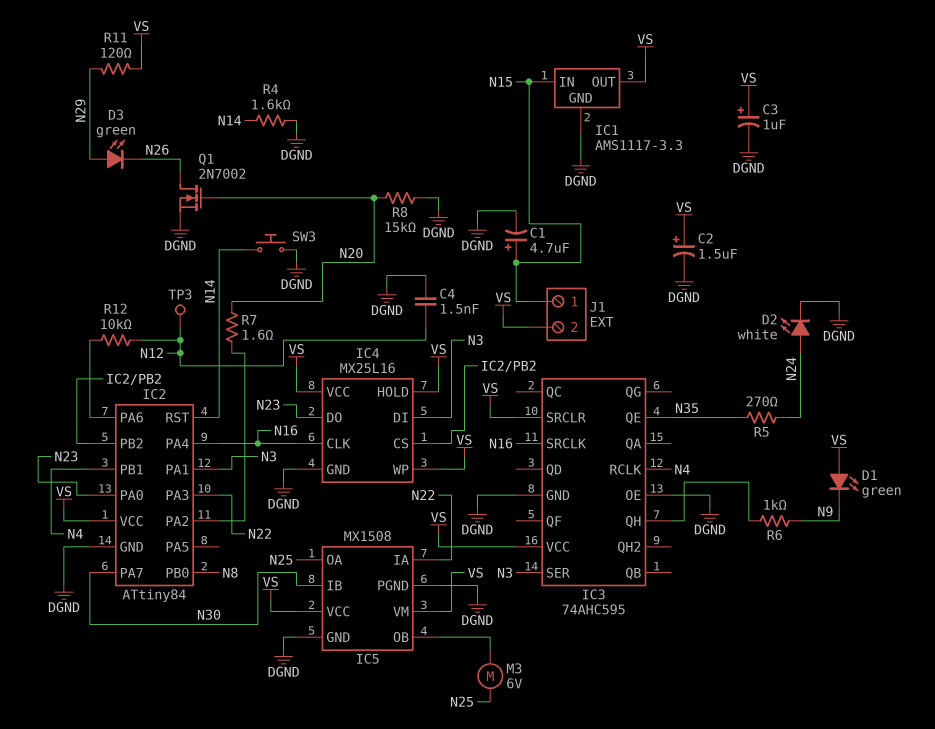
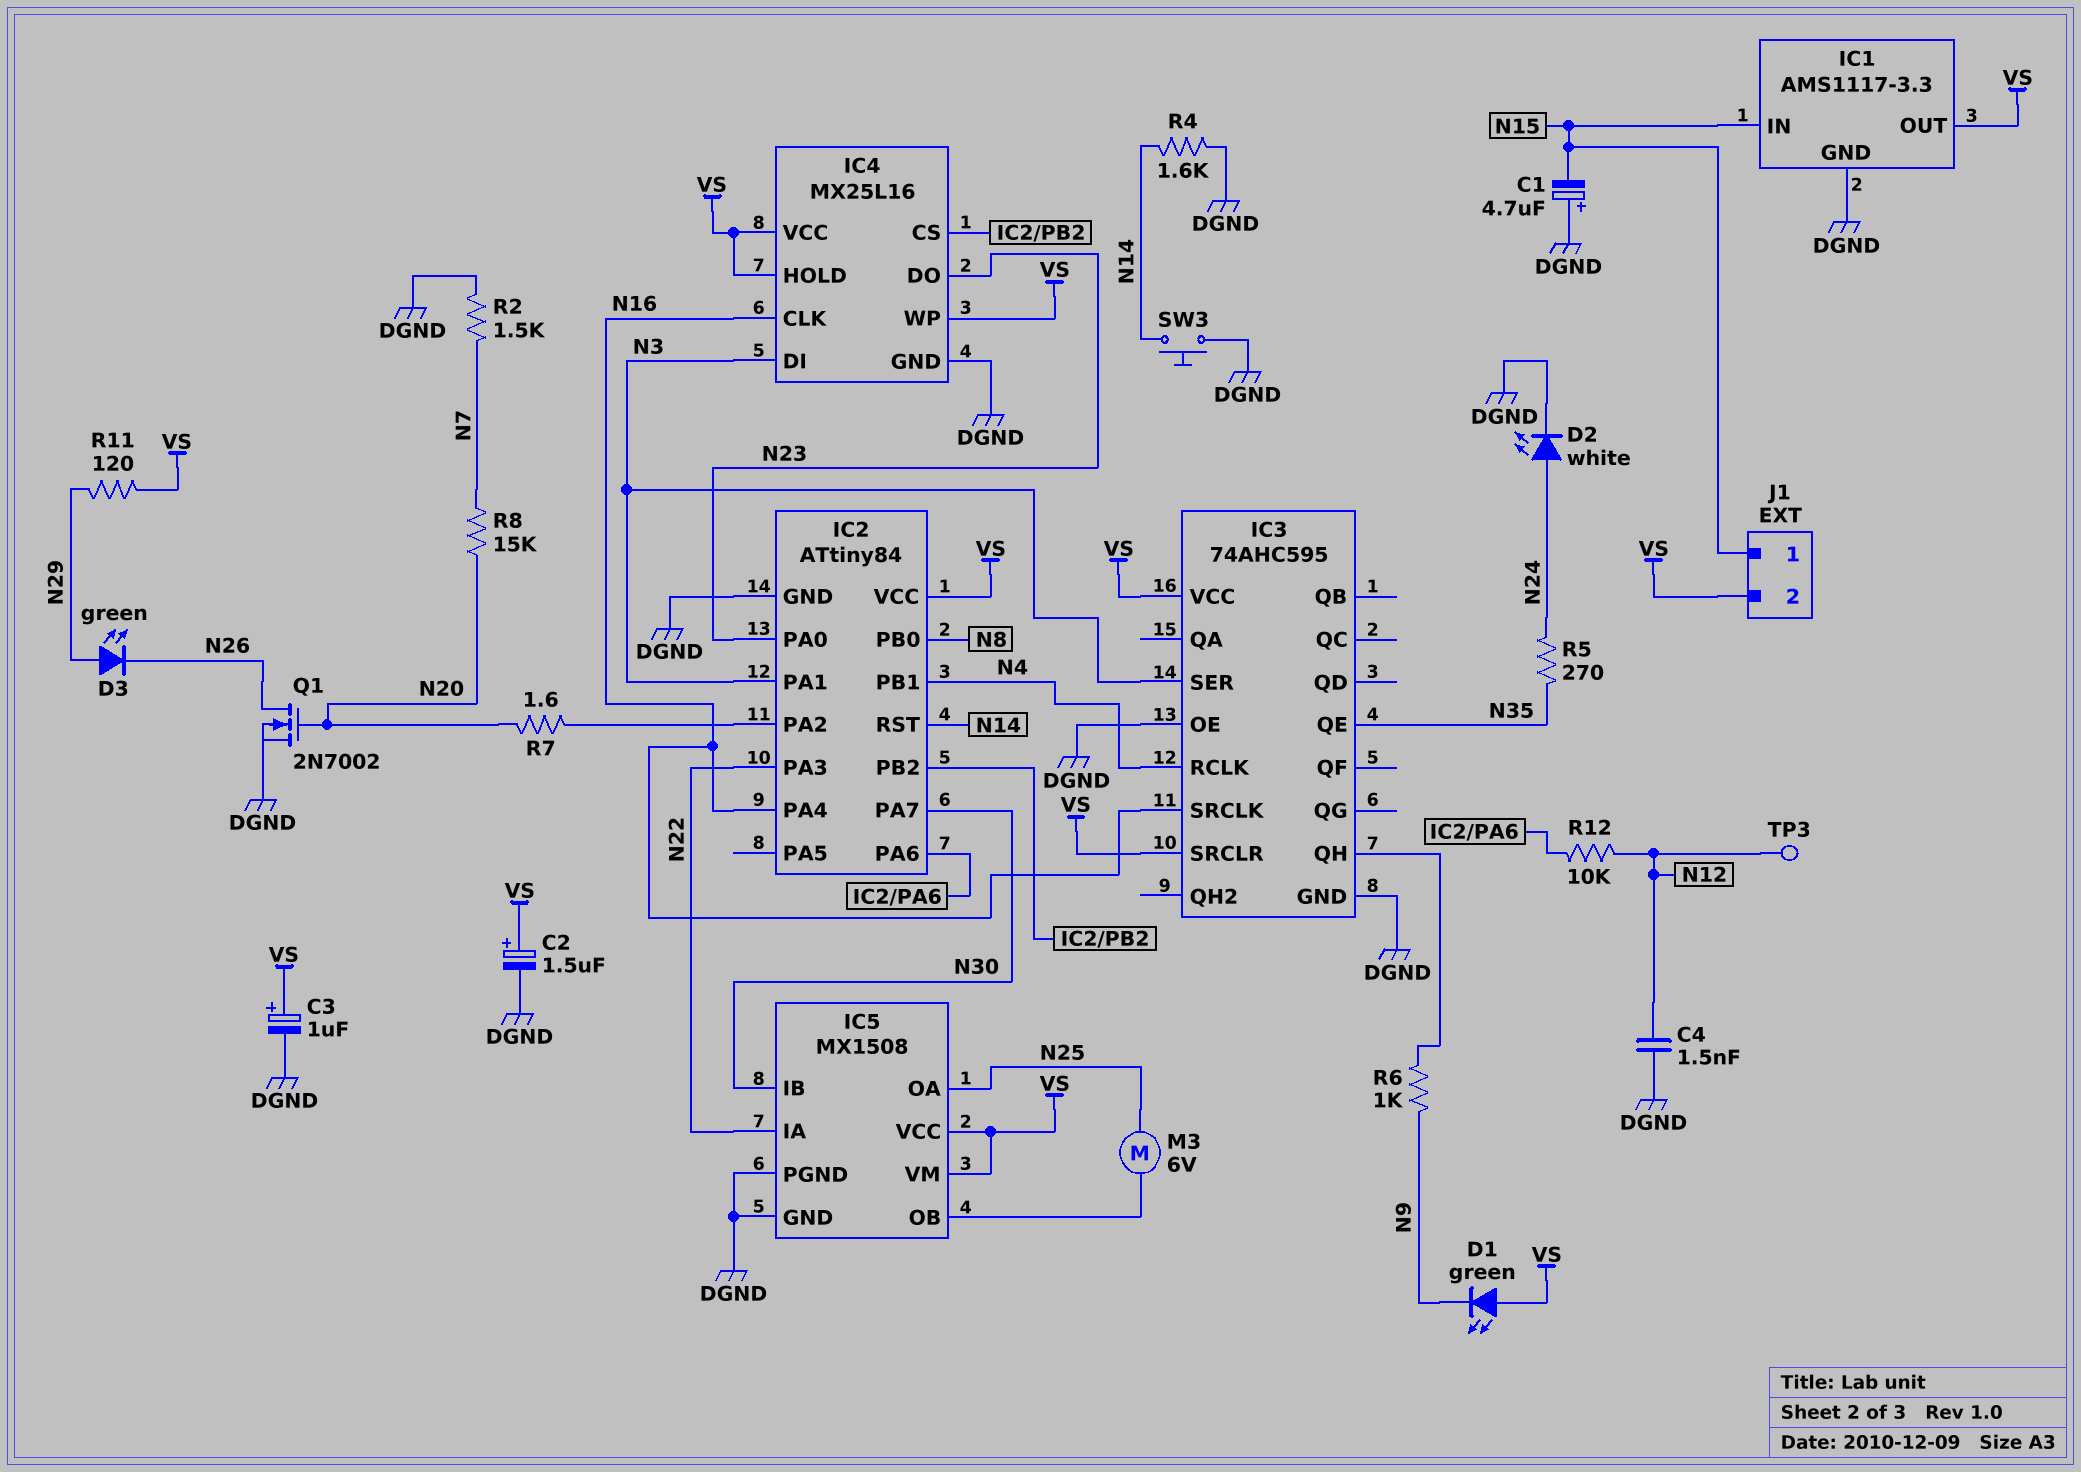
C1: 4.7uF (plus N15, minus DGND) -> 4.7uF (plus DGND, minus N15)
R2: none -> 1.5k (DGND, N7)
R8: 15k (DGND, N20) -> 15k (N7, N20)

